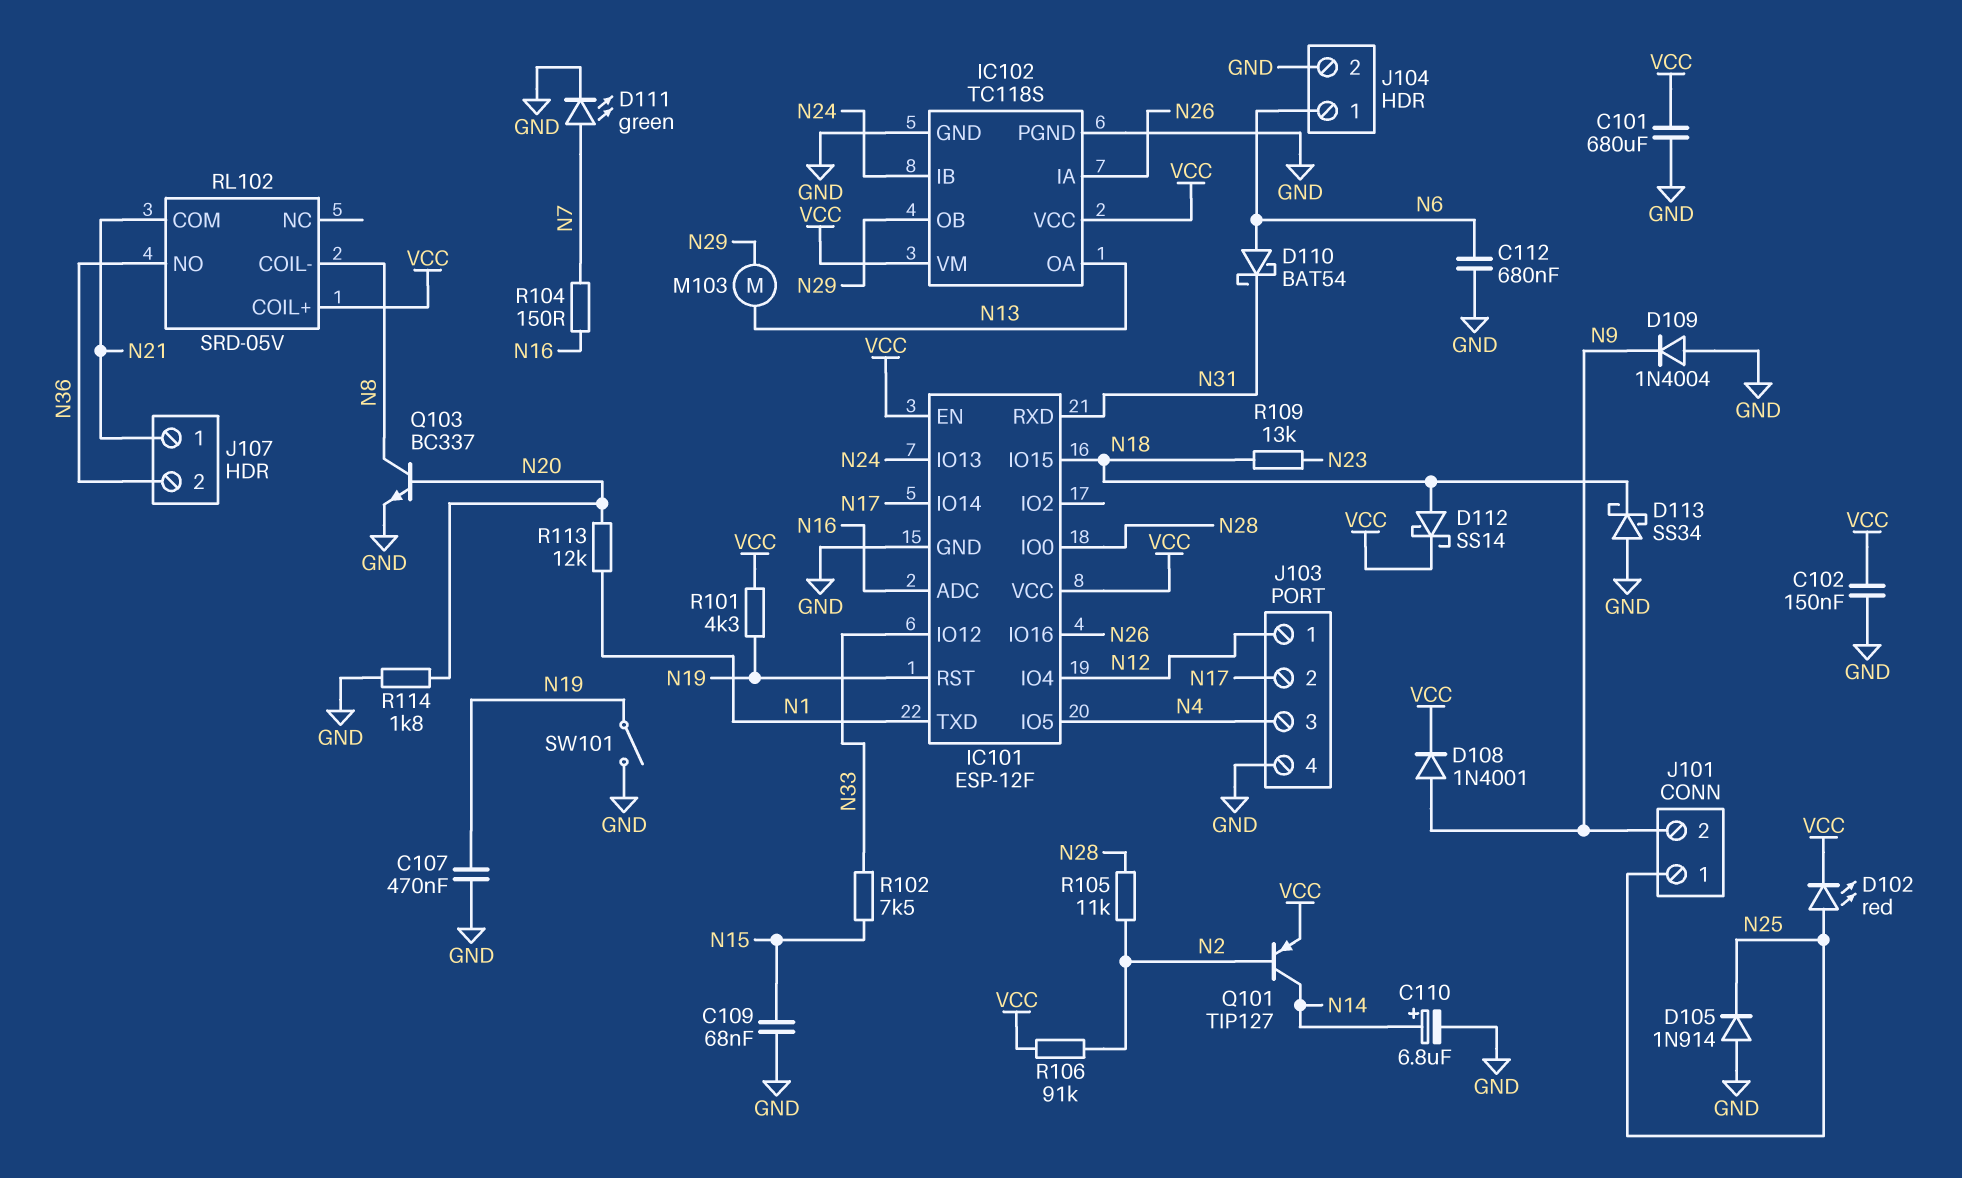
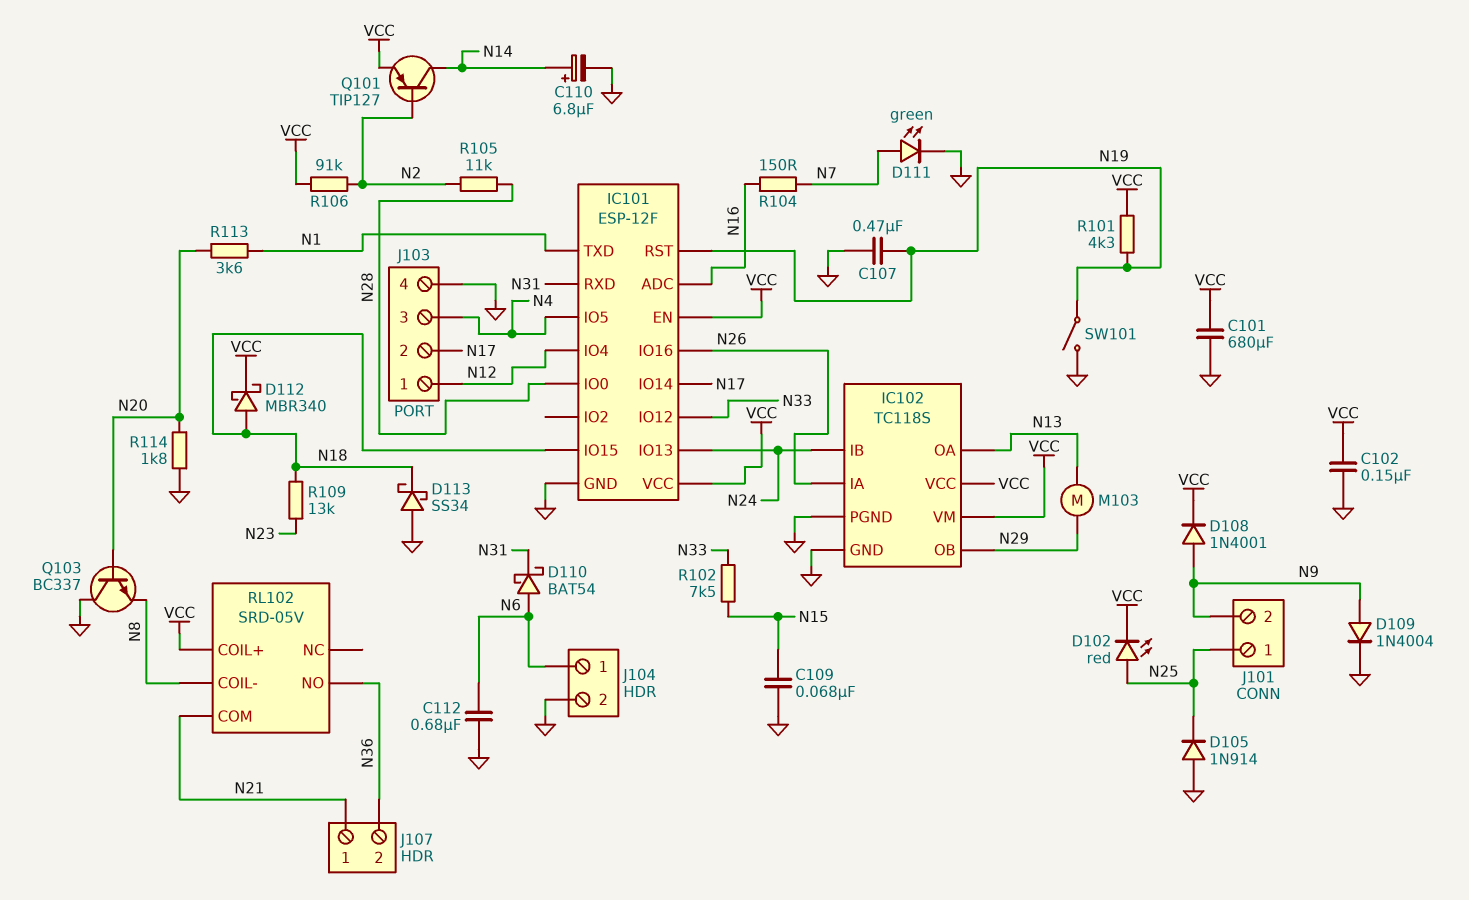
D109: diode 1N4004 (A GND, K N9) -> diode 1N4004 (A N9, K GND)
D112: schottky SS14 (A N18, K VCC) -> schottky MBR340 (A N18, K VCC)
Q103: NPN BC337 (B N20, C N8, E GND) -> NPN BC337 (B N20, C GND, E N8)
R113: 12k (N1, N20) -> 3.6k (N1, N20)

